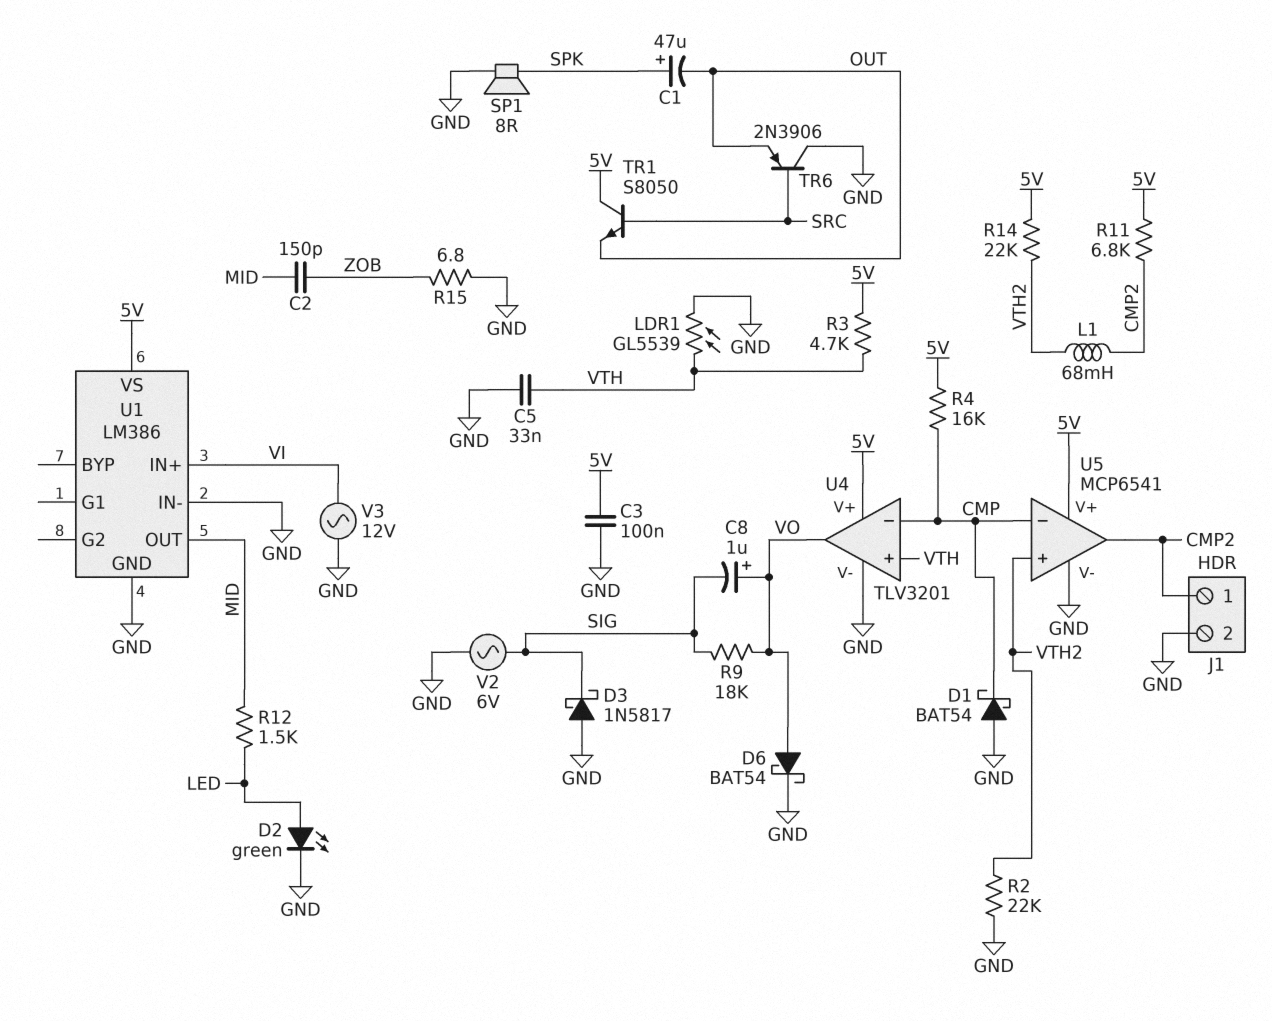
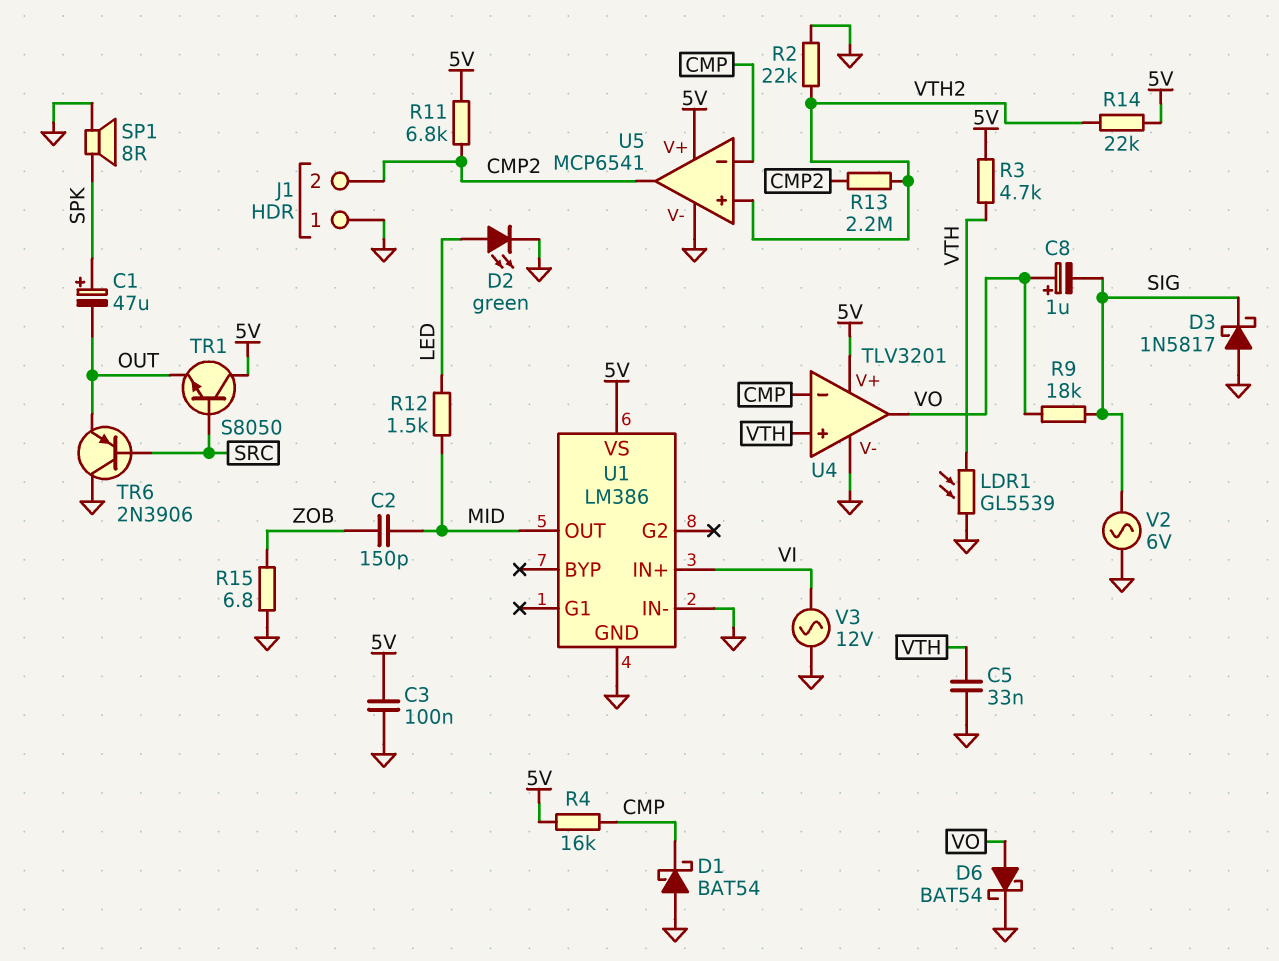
J1 pin 1: CMP2 -> GND
J1 pin 2: GND -> CMP2
L1: 68mH (CMP2, VTH2) -> none
R13: none -> 2.2M (CMP2, VTH2)

